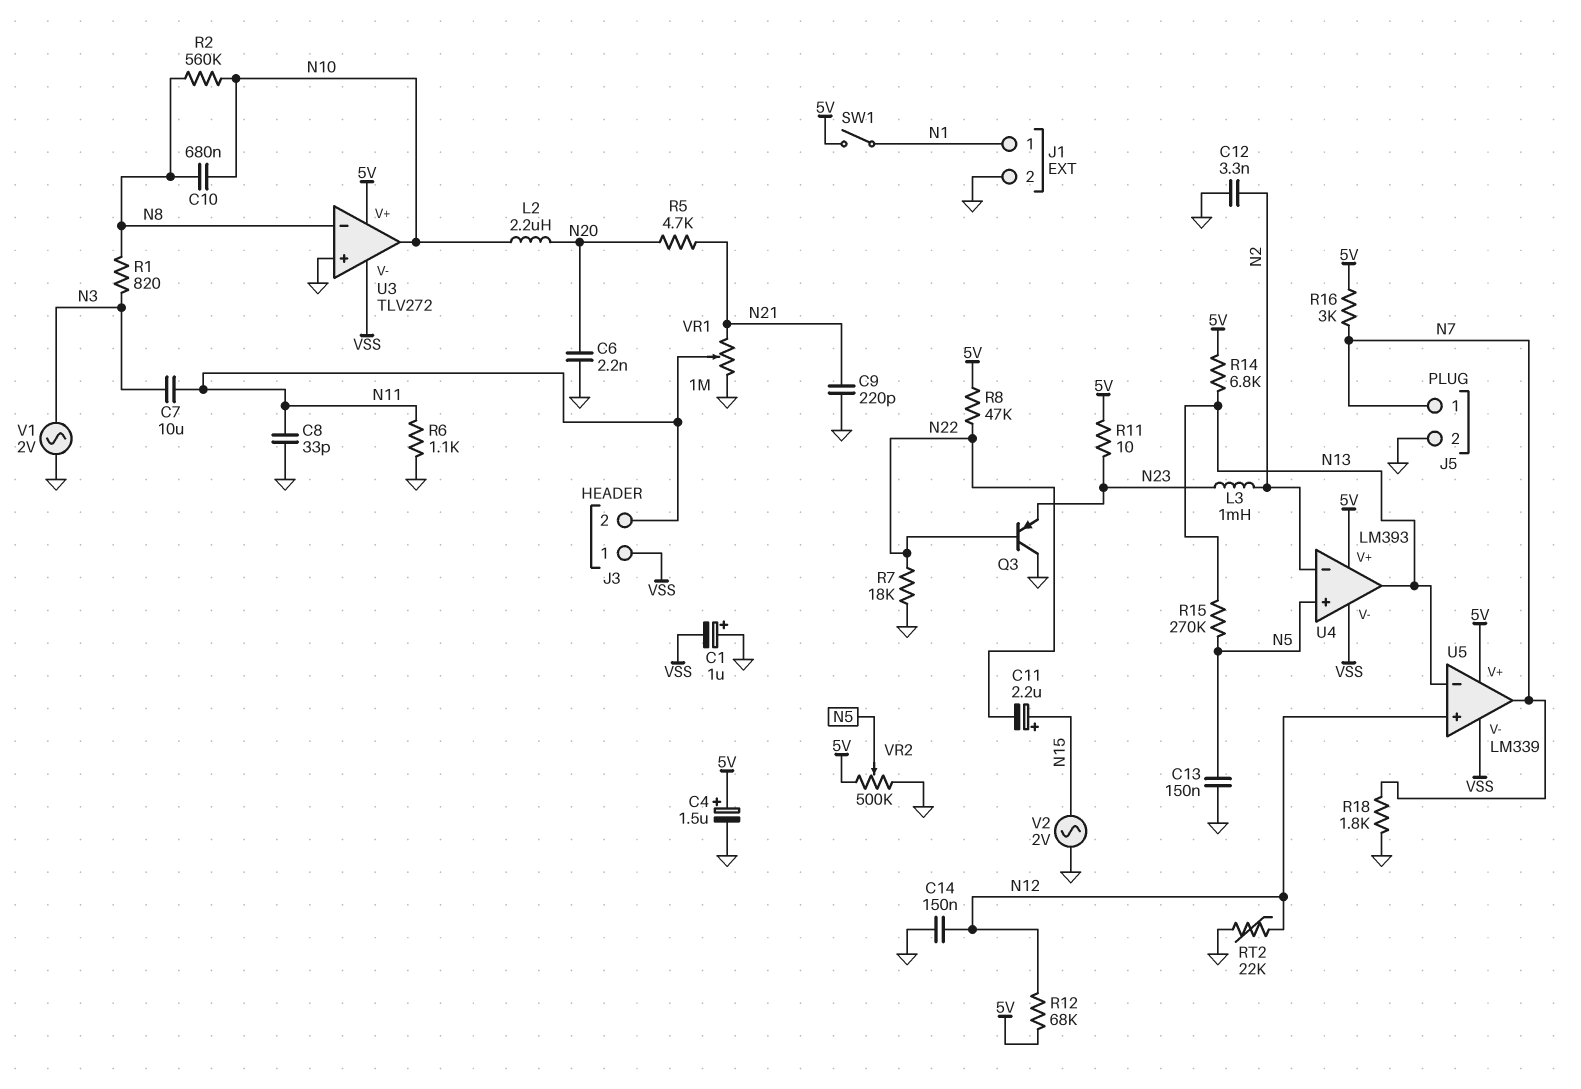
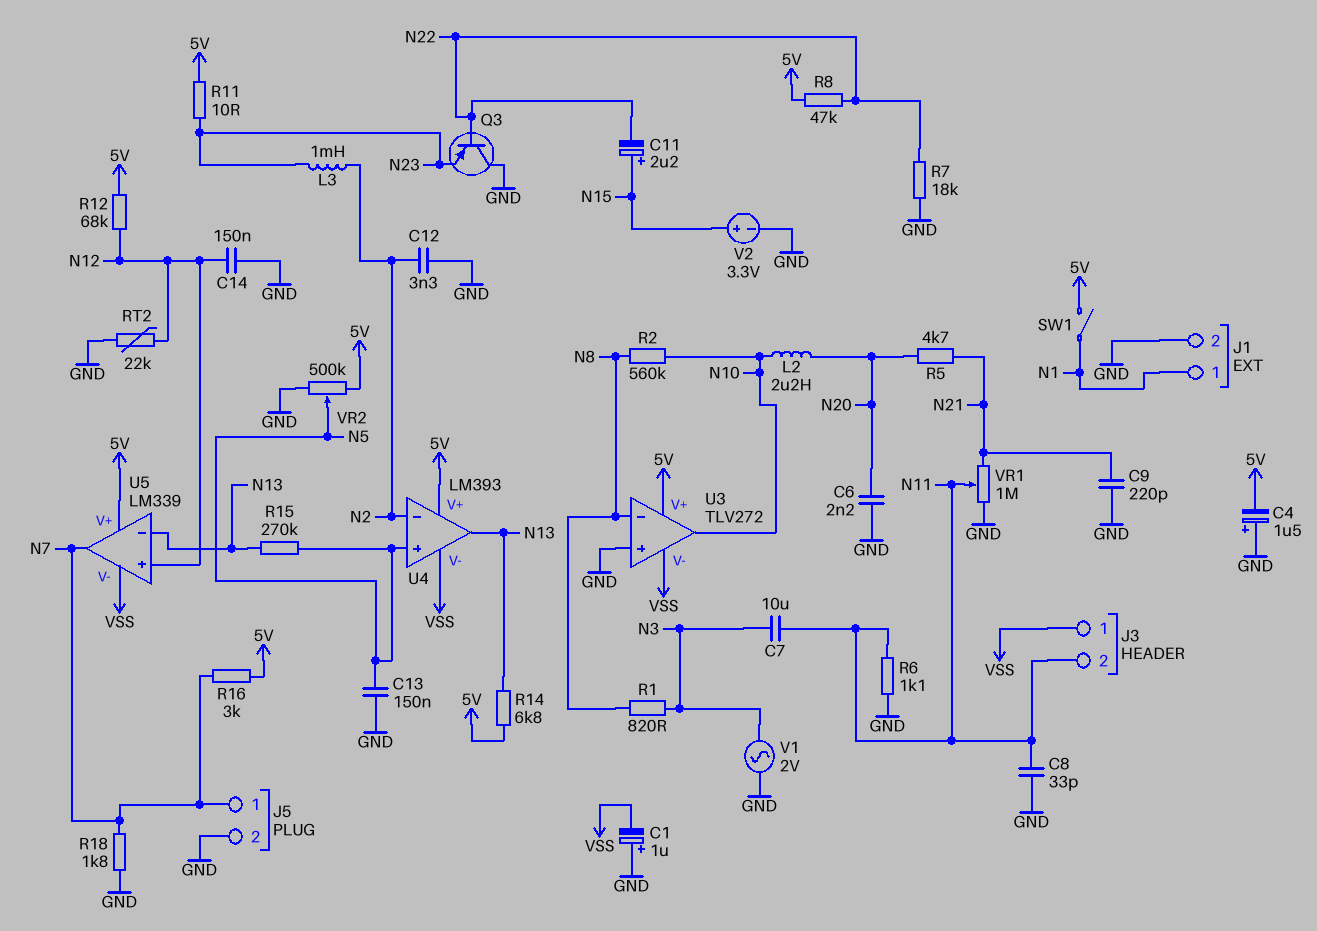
C4: 1.5uF (plus 5V, minus GND) -> 1.5uF (plus GND, minus 5V)
C10: 680nF (N8, N10) -> none
V2: AC 2V (GND, N15) -> 3.3V (plus N15, minus GND)

